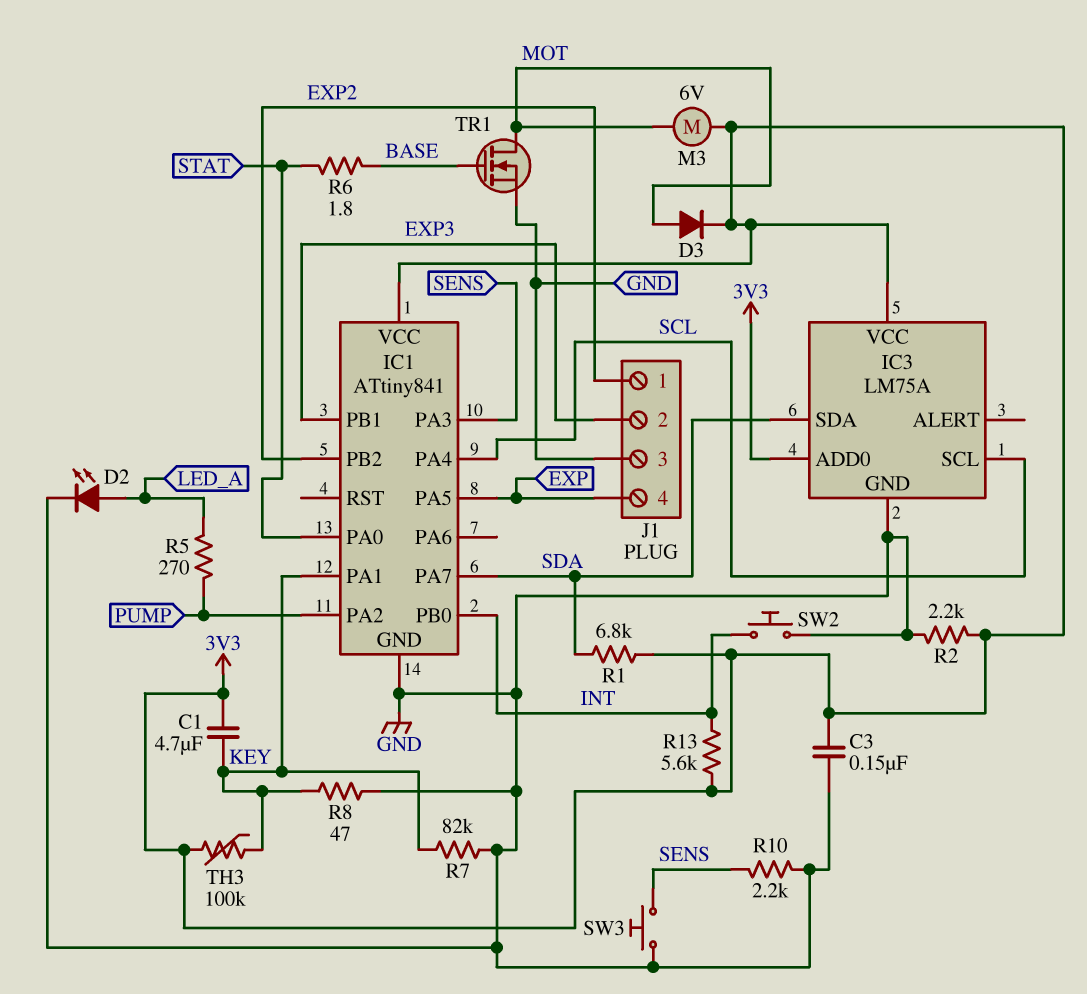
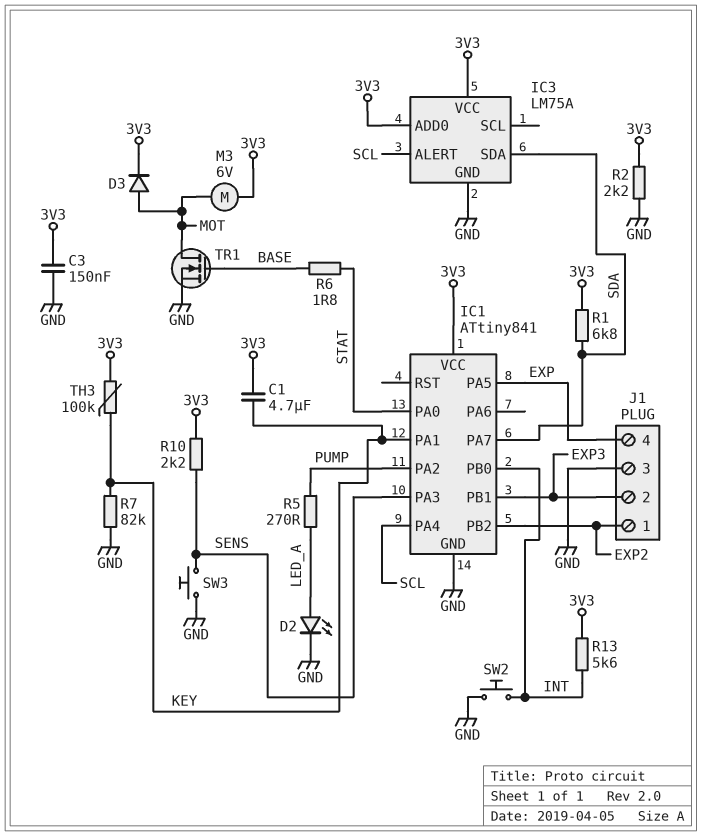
IC3 pin ALERT: none -> SCL
IC3 pin SCL: SCL -> none
R8: 47 (GND, KEY) -> none
R10: 2.2k (GND, SENS) -> 2.2k (3V3, SENS)

